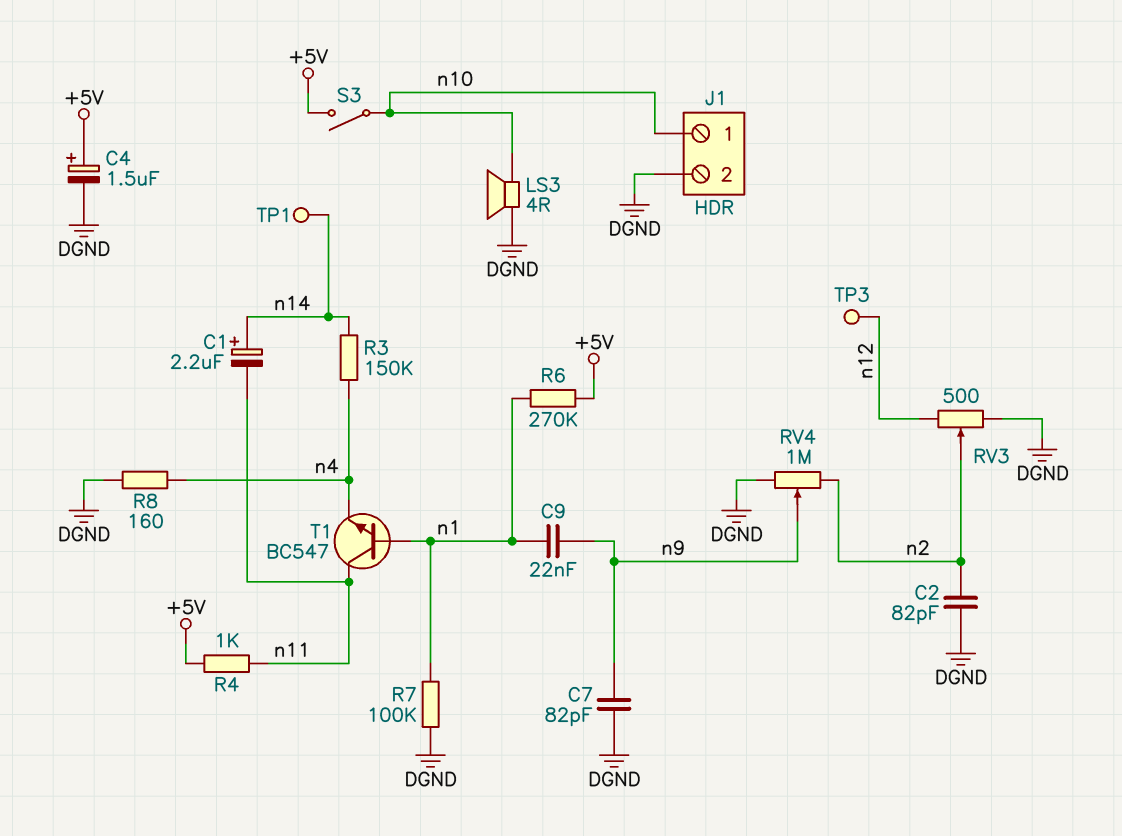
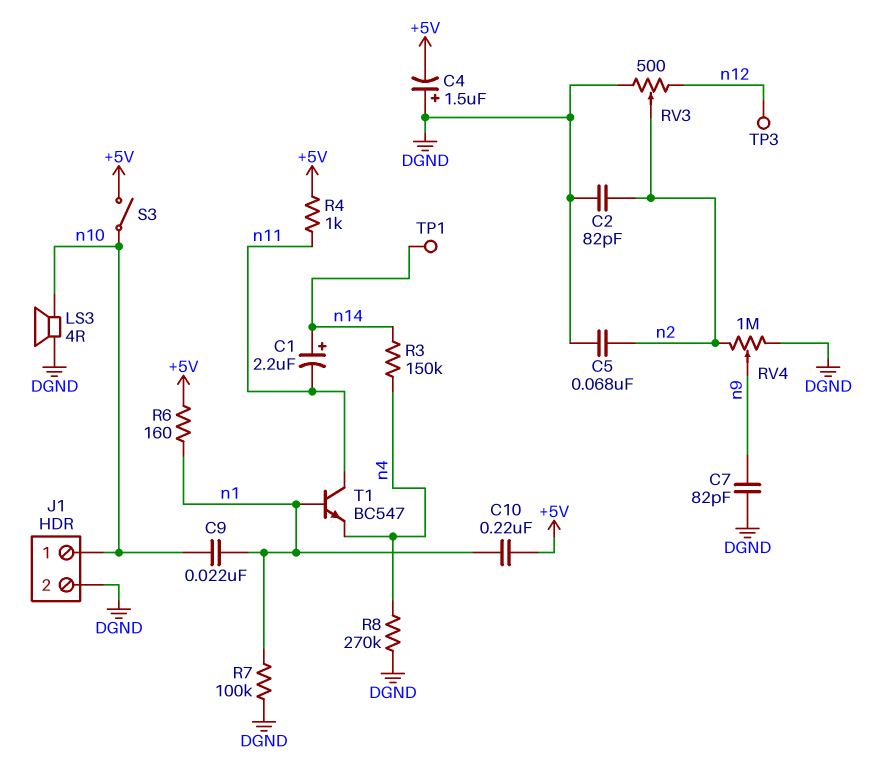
C4: 1.5uF (plus +5V, minus DGND) -> 1.5uF (plus DGND, minus +5V)
C5: none -> 68nF (DGND, n2)
C9: 22nF (n1, n9) -> 22nF (n1, n10)
C10: none -> 220nF (+5V, n1)
R6: 270k (+5V, n1) -> 160 (+5V, n1)
R8: 160 (DGND, n4) -> 270k (DGND, n4)

